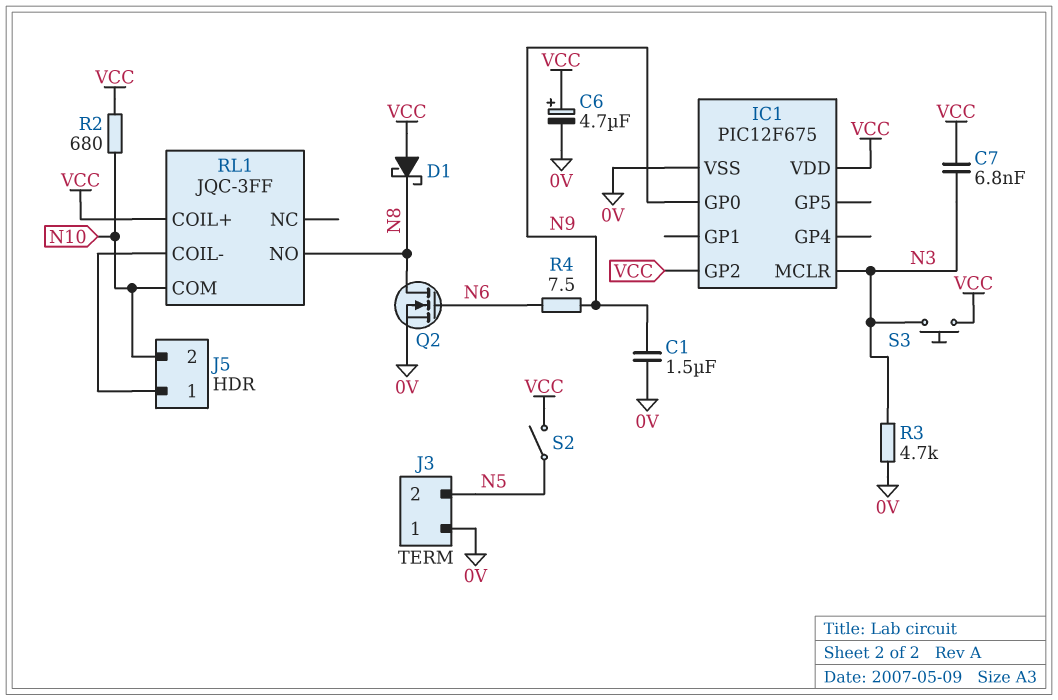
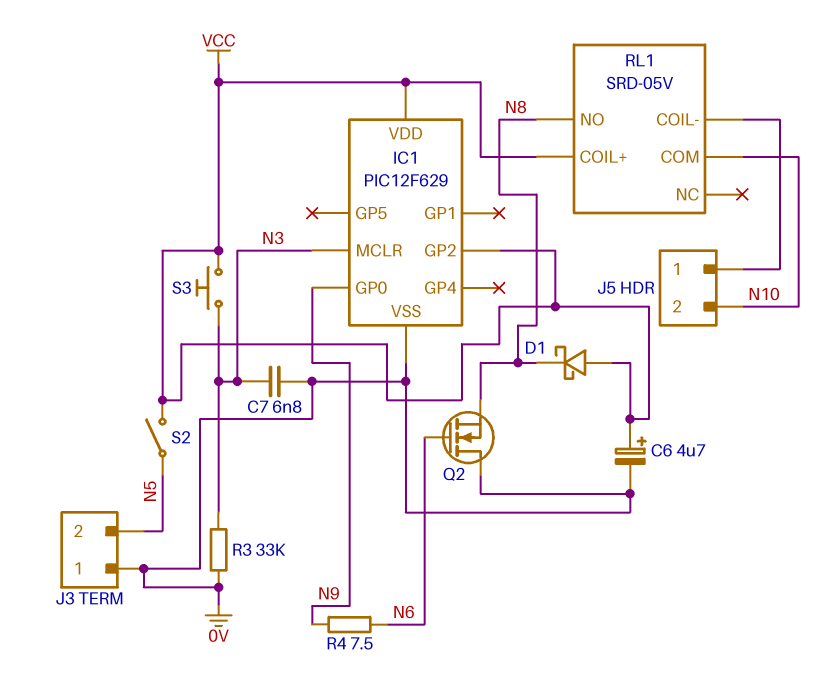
C1: 1.5uF (0V, N9) -> none
C7: 6.8nF (N3, VCC) -> 6.8nF (0V, N3)
IC1: PIC12F675 -> PIC12F629
Q2: NMOS (G N6, D N8, S 0V) -> NMOS (G N6, D 0V, S N8)
R2: 680 (N10, VCC) -> none
R3: 4.7k (0V, N3) -> 33k (0V, N3)
RL1: JQC-3FF -> SRD-05V

